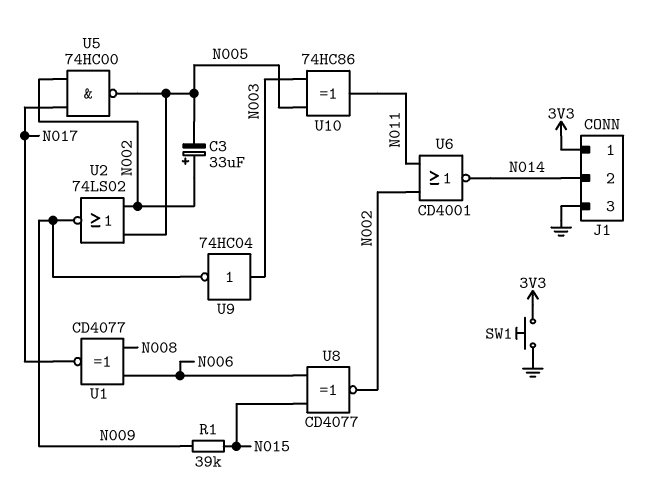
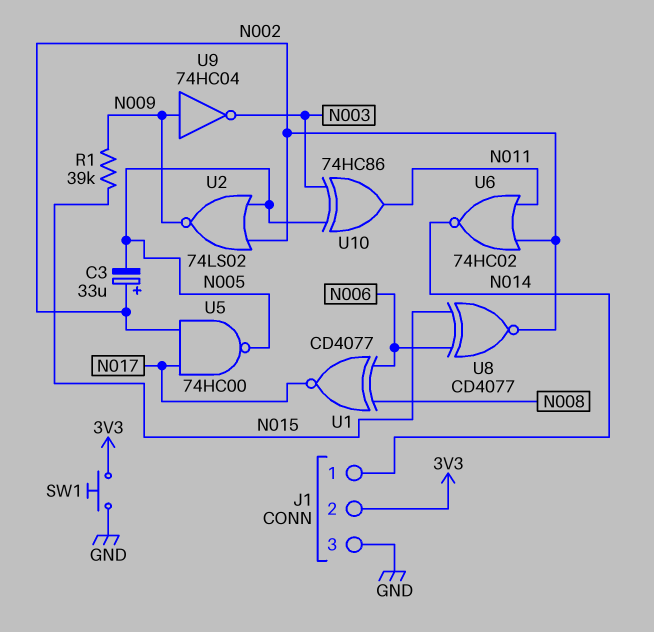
J1 pin 1: 3V3 -> N014
J1 pin 2: N014 -> 3V3
U6: NOR CD4001 (in N002, in N011, out N014) -> NOR 74HC02 (in N002, in N011, out N014)
U9: NOT 74HC04 (in N003, out N009) -> NOT 74HC04 (in N009, out N003)

